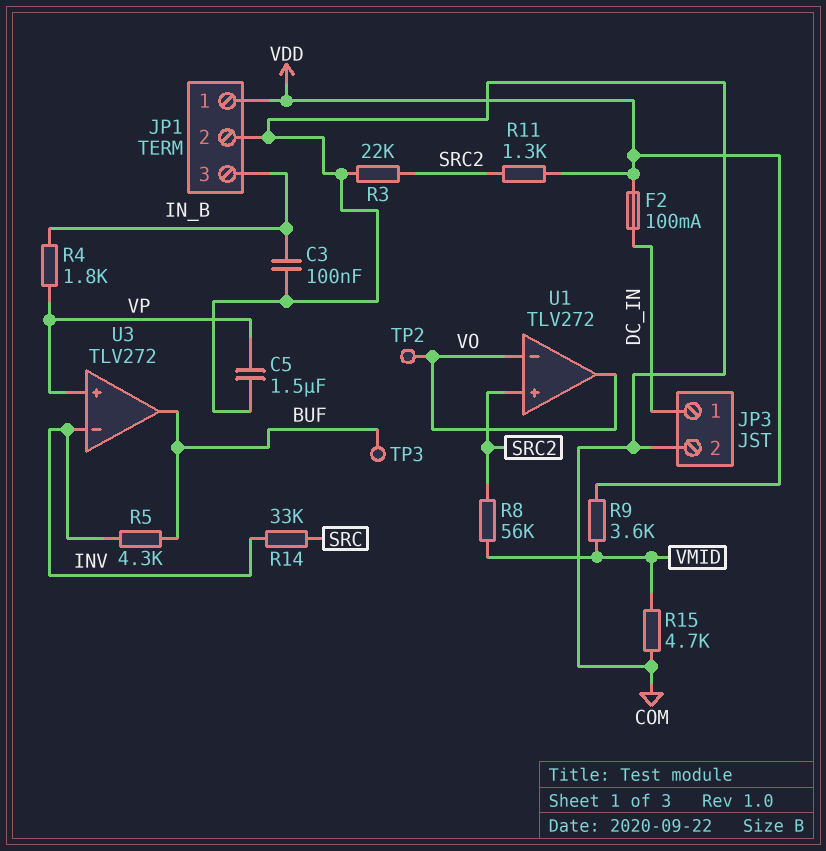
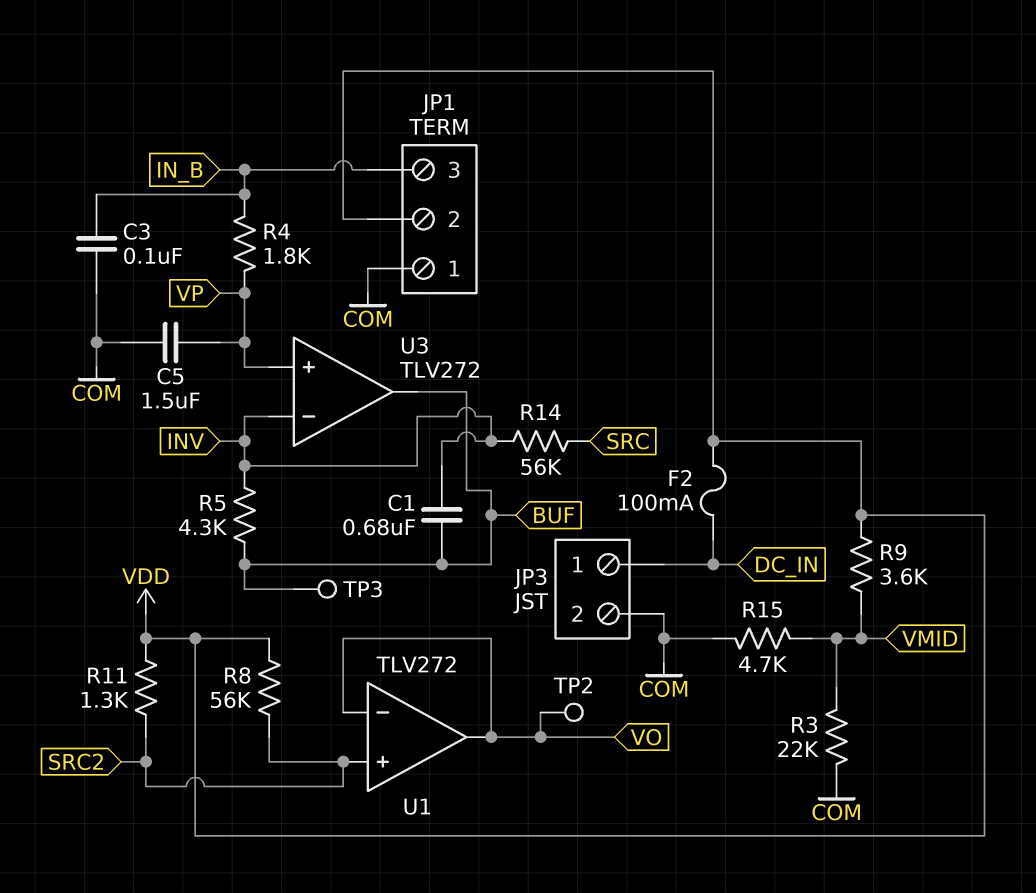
C1: none -> 680nF (BUF, INV)
JP1 pin 1: VDD -> COM
JP1 pin 2: COM -> VDD
R3: 22k (COM, SRC2) -> 22k (COM, VMID)
R8: 56k (SRC2, VMID) -> 56k (SRC2, VDD)
R14: 33k (INV, SRC) -> 56k (INV, SRC)

